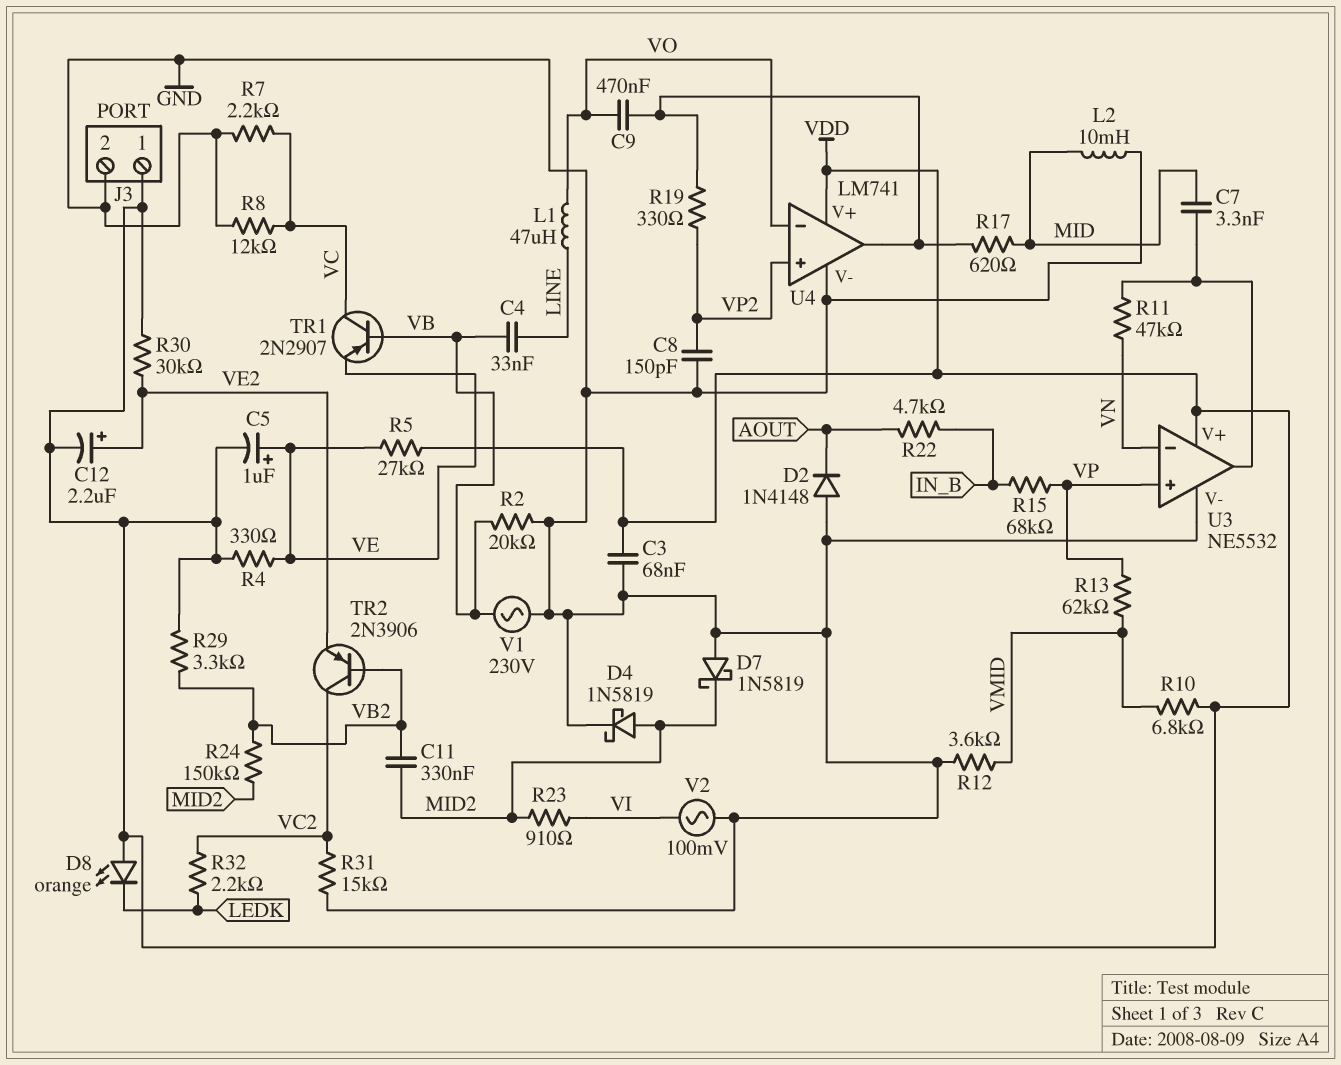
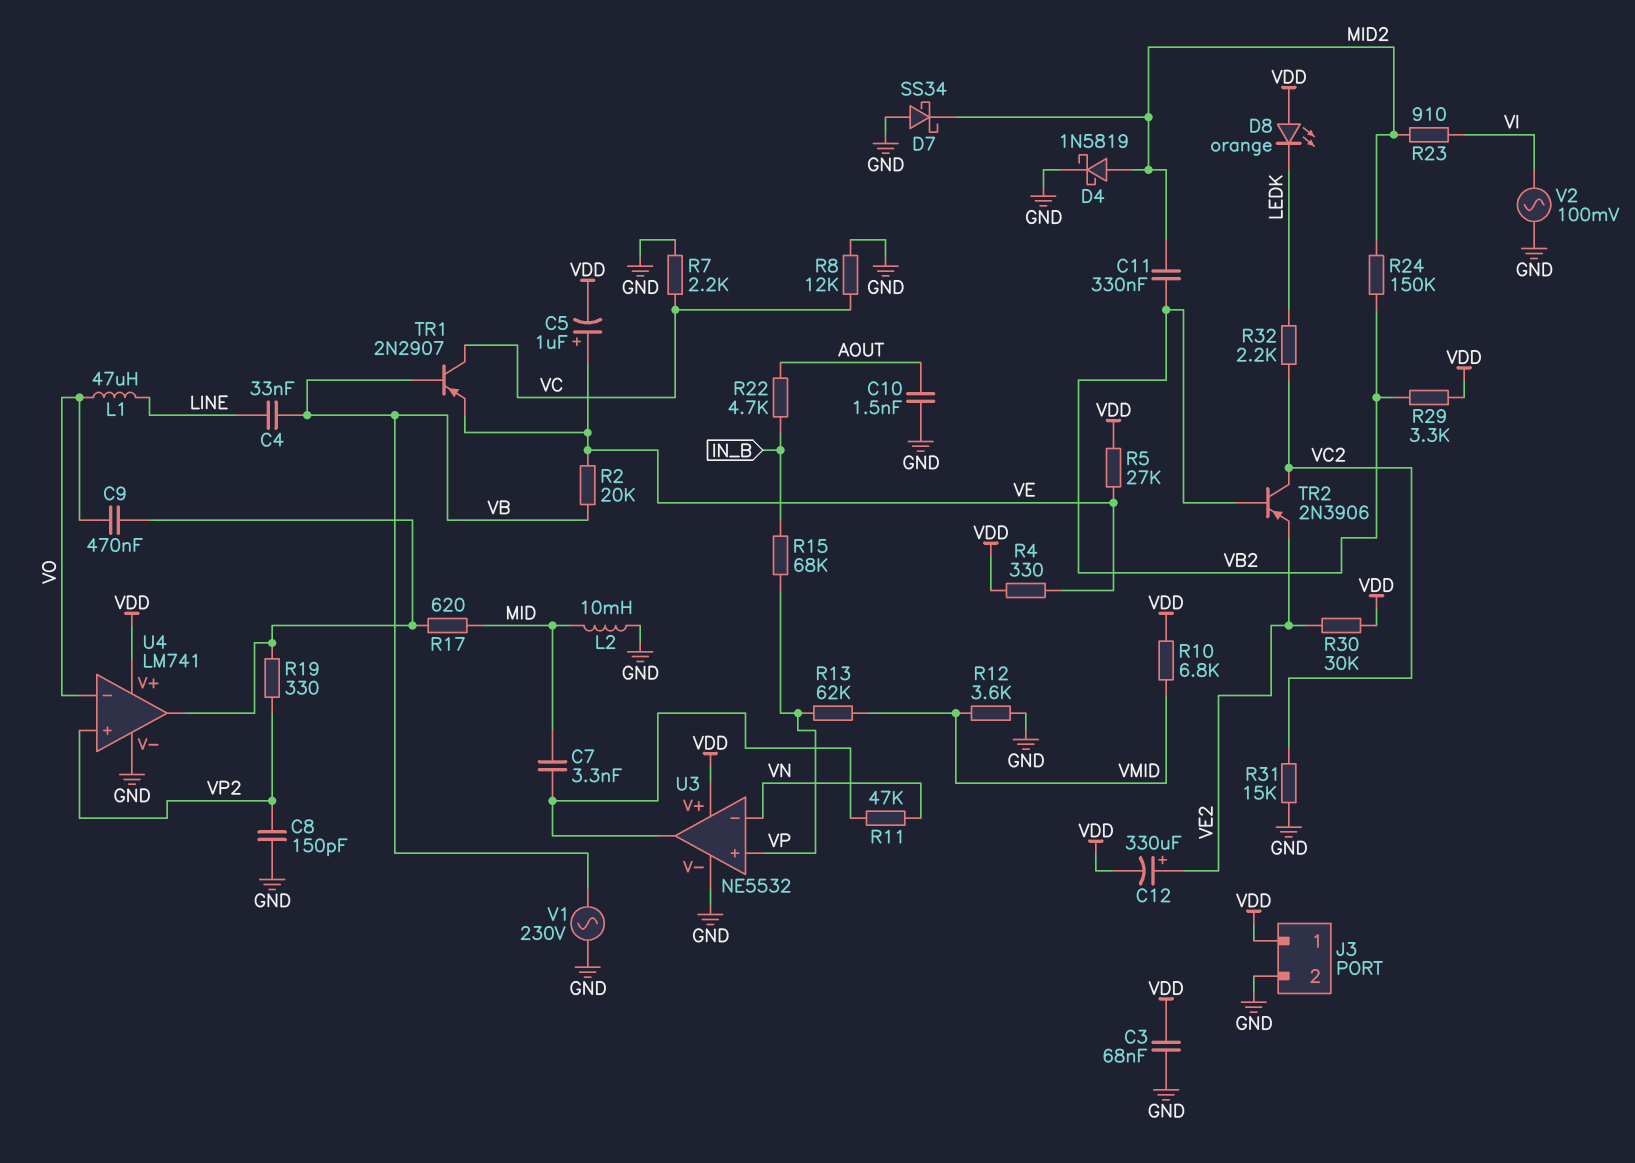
C10: none -> 1.5nF (AOUT, GND)
C12: 2.2uF (plus VE2, minus VDD) -> 330uF (plus VE2, minus VDD)
D2: diode 1N4148 (A GND, K AOUT) -> none
D7: schottky 1N5819 (A GND, K MID2) -> schottky SS34 (A GND, K MID2)
R2: 20k (GND, VB) -> 20k (VB, VE)

